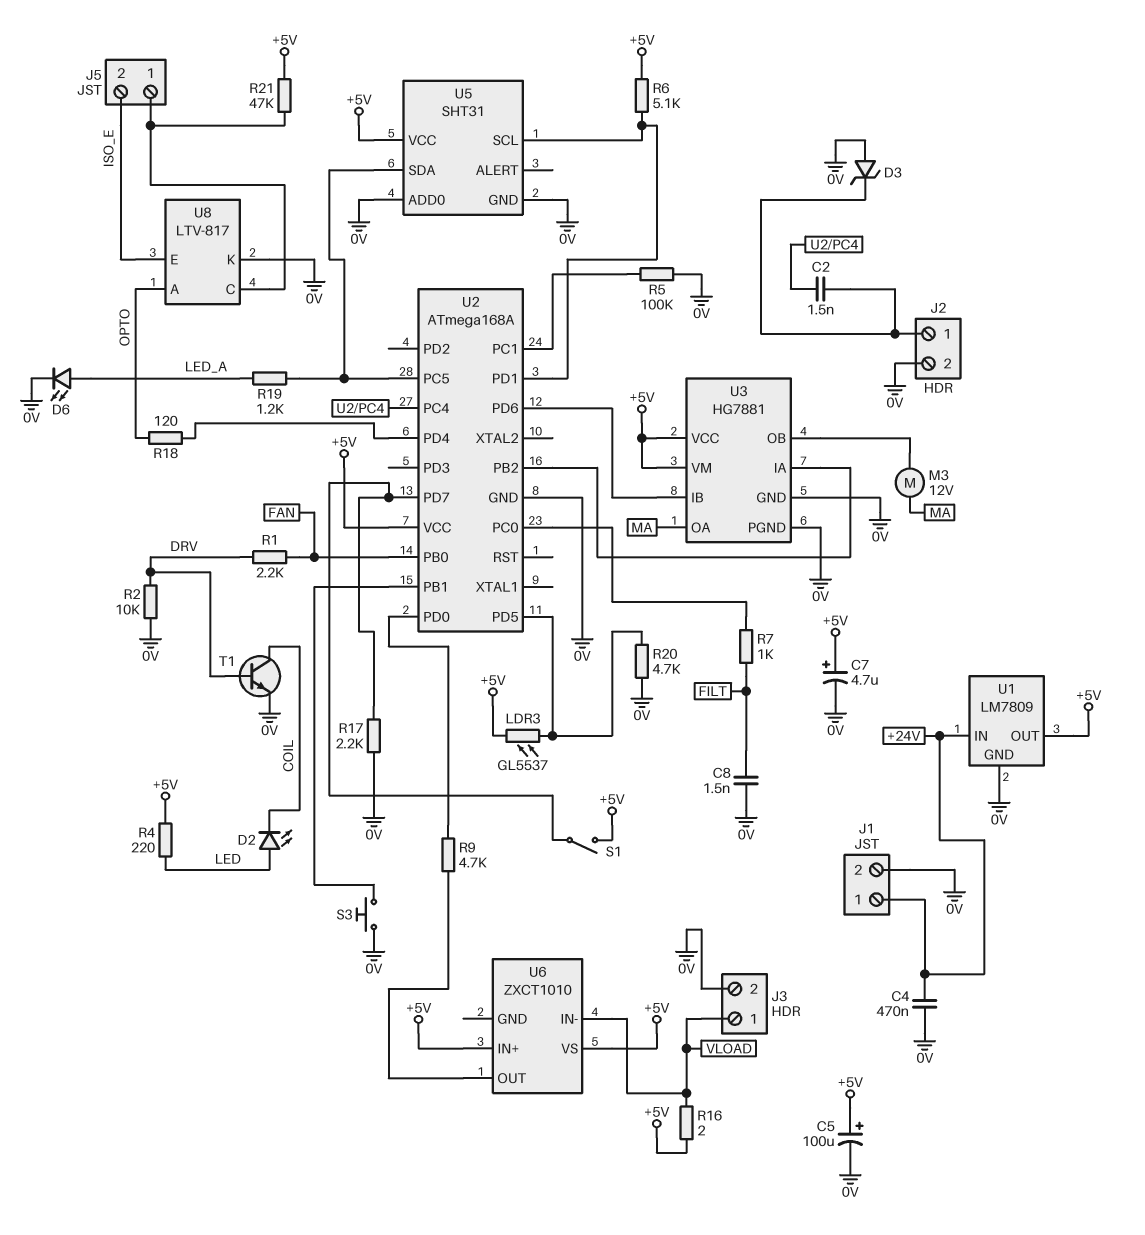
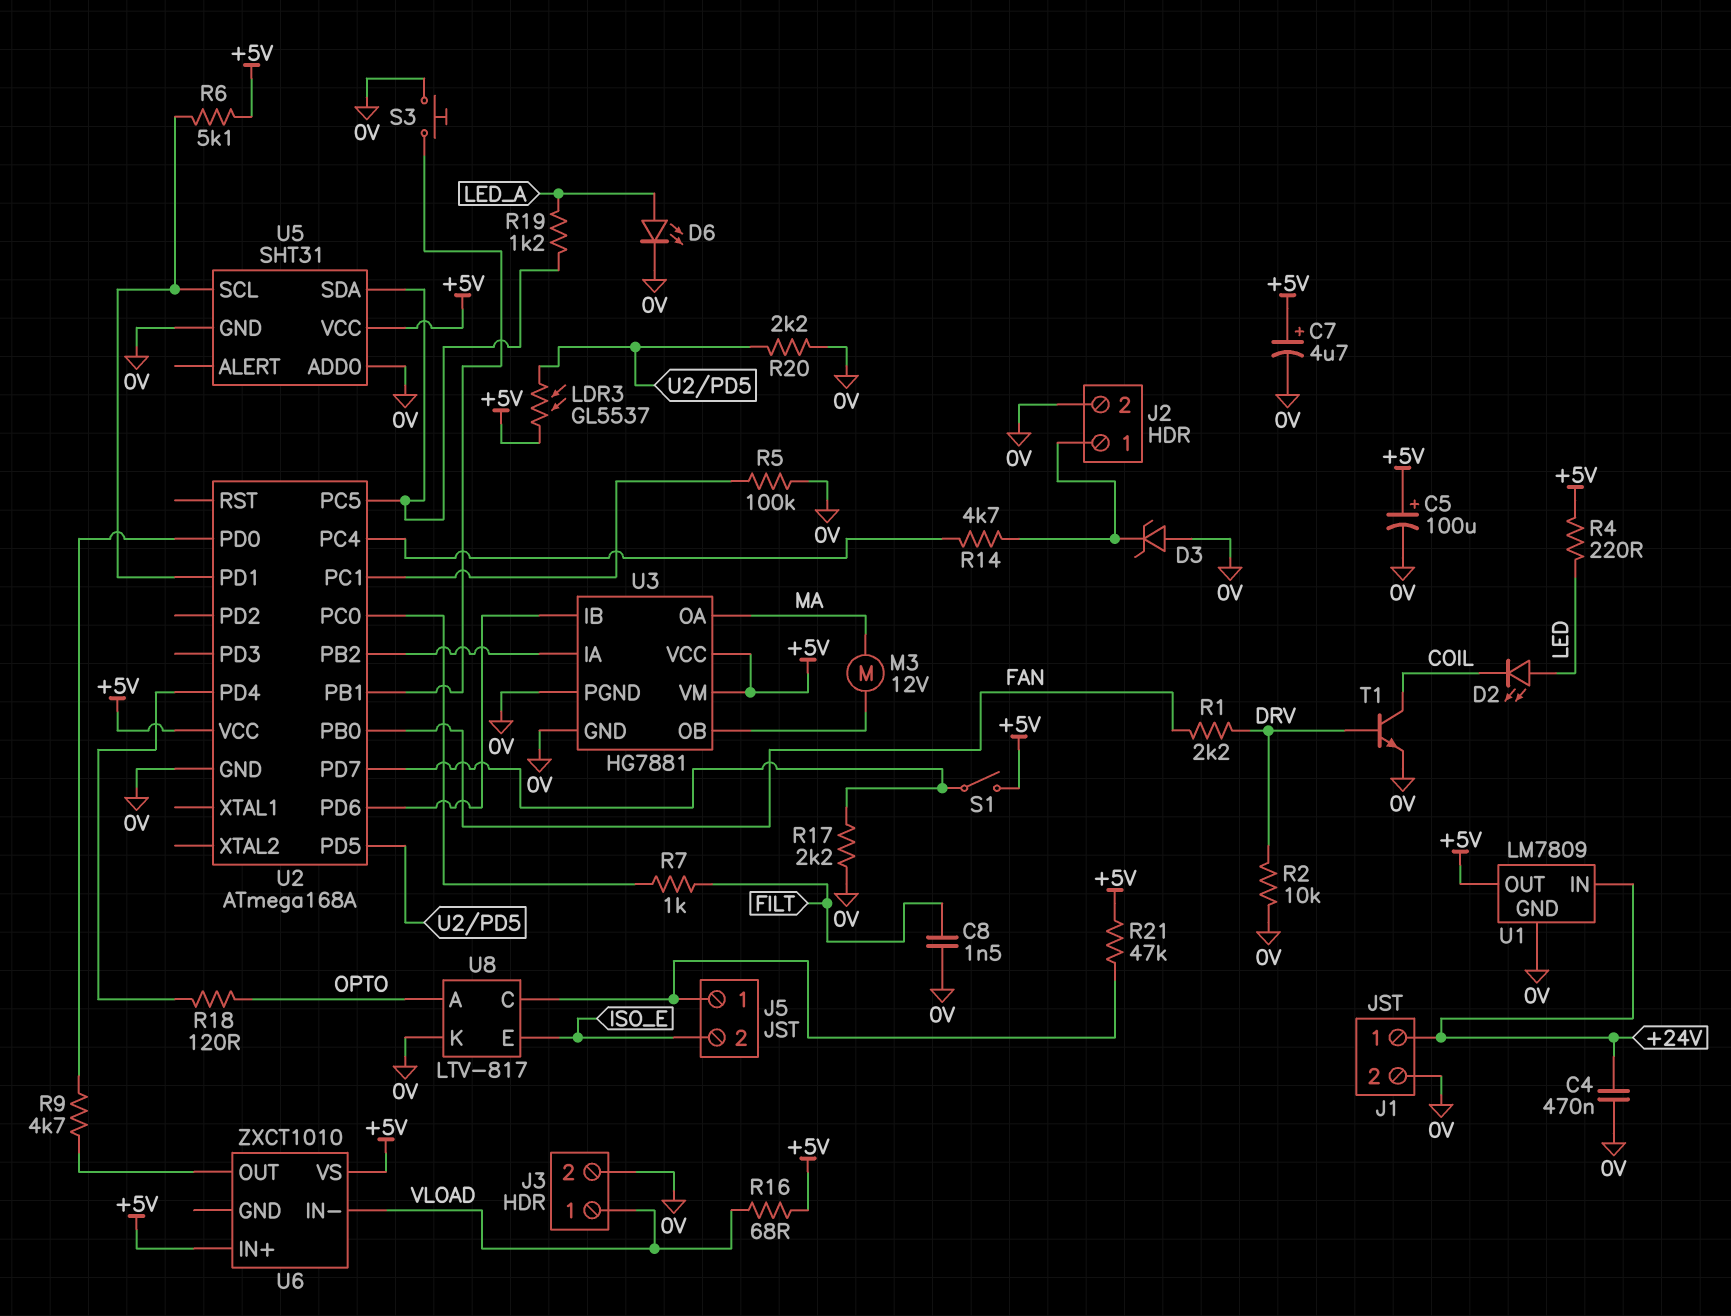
C2: 1.5nF (J2/1, U2/PC4) -> none
R14: none -> 4.7k (J2/1, U2/PC4)
R16: 2 (+5V, VLOAD) -> 68 (+5V, VLOAD)
R20: 4.7k (0V, U2/PD5) -> 2.2k (0V, U2/PD5)

